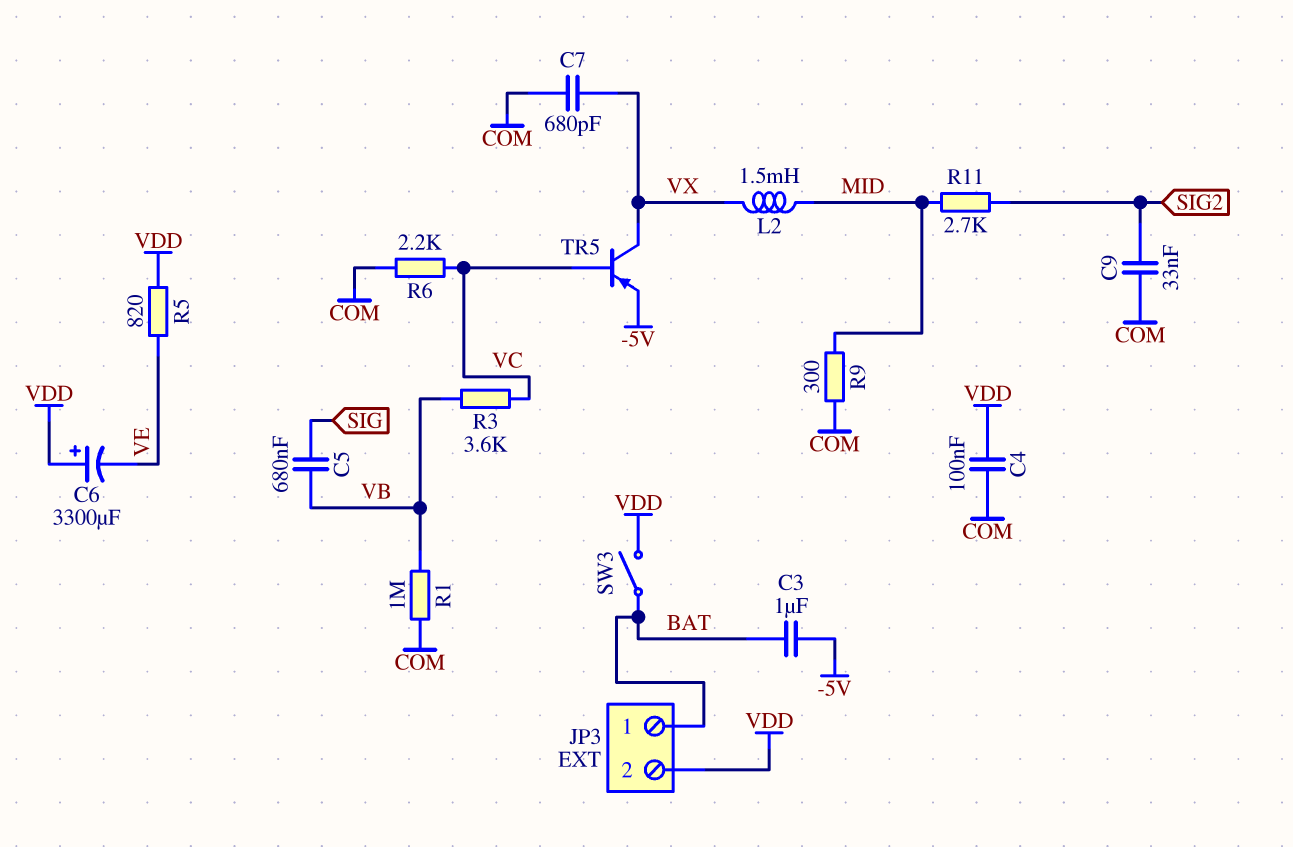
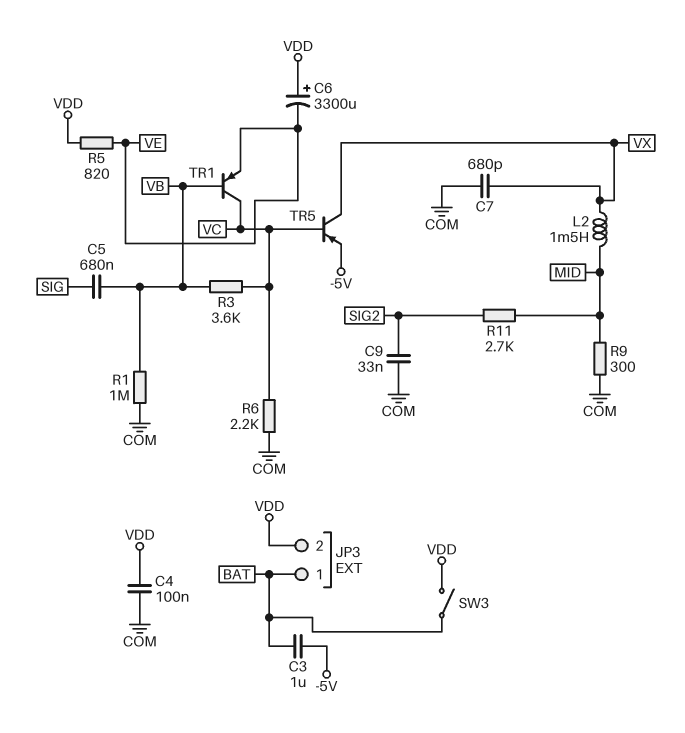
TR1: none -> PNP (B VB, C VC, E VE)

